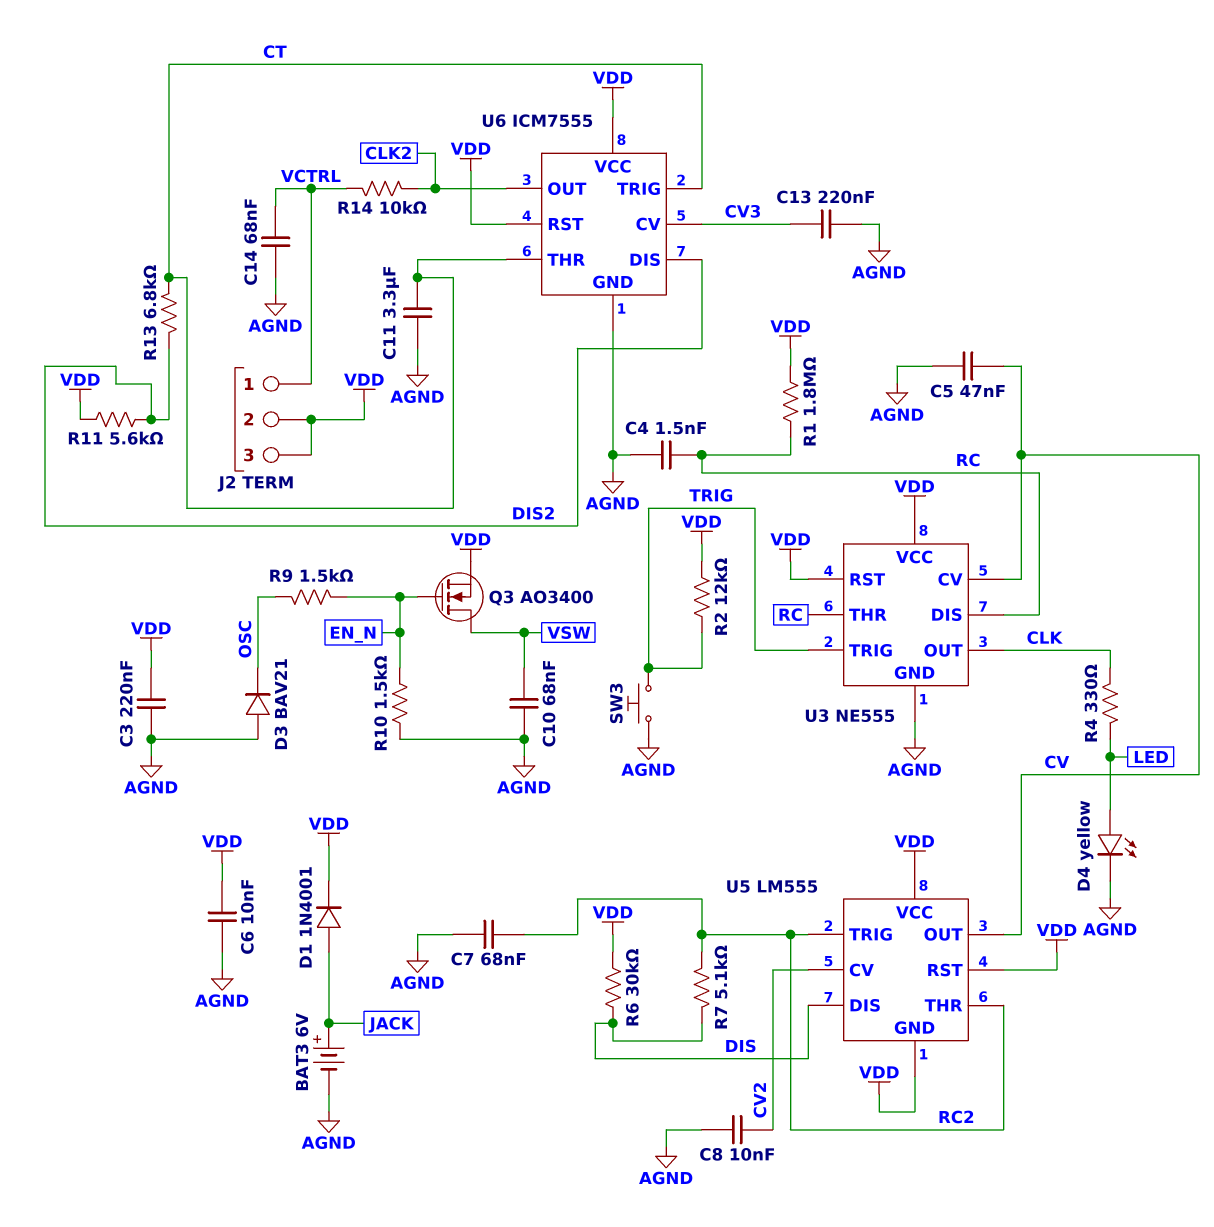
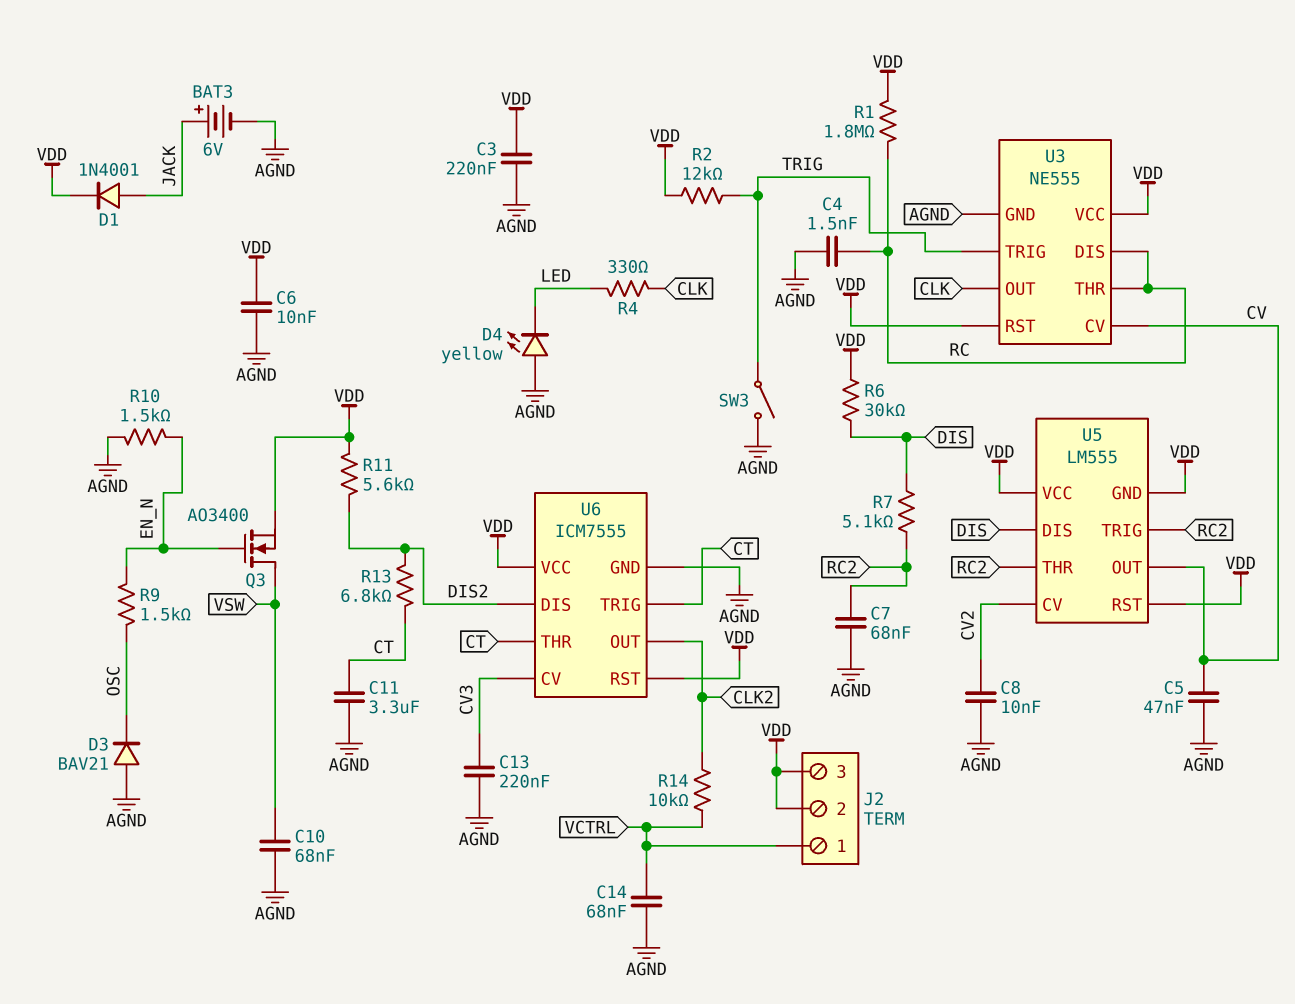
D4: LED yellow (A LED, K AGND) -> LED yellow (A AGND, K LED)
SW3: button (AGND, TRIG) -> switch (AGND, TRIG)

